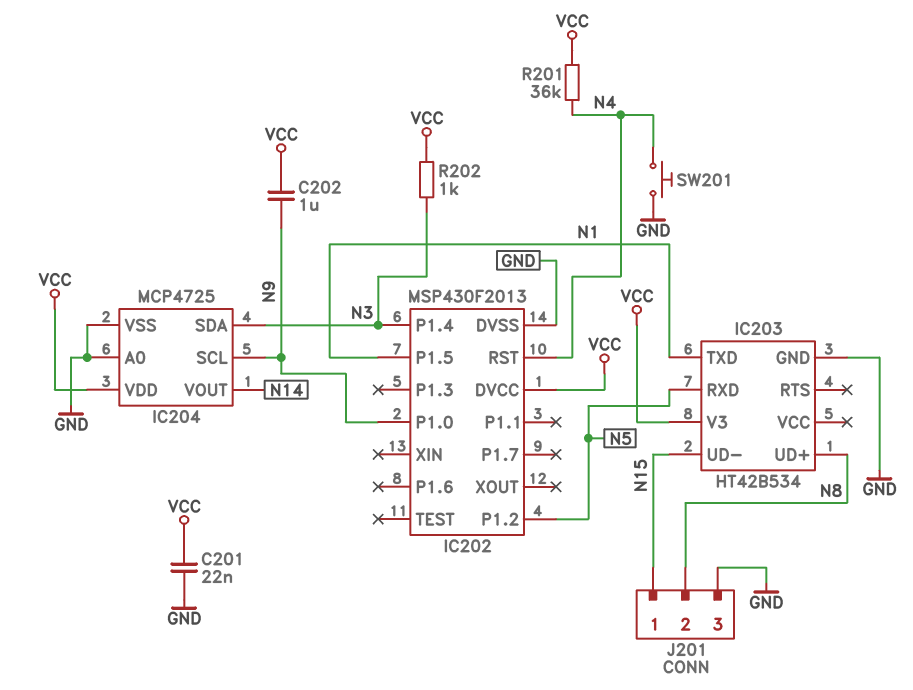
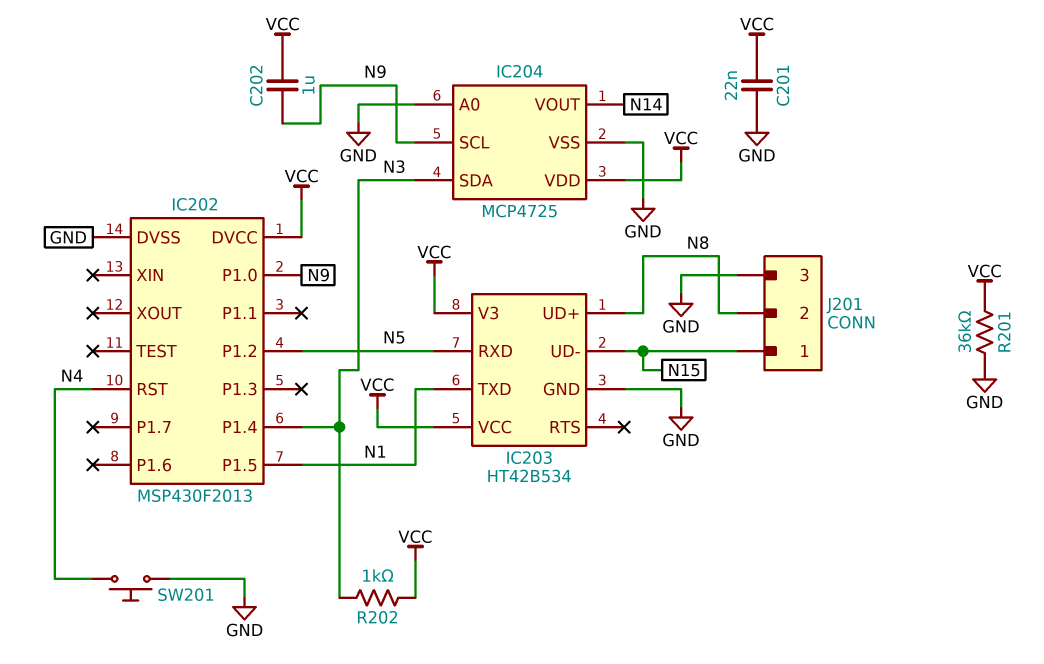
IC203 pin VCC: none -> VCC
R201: 36k (N4, VCC) -> 36k (GND, VCC)

